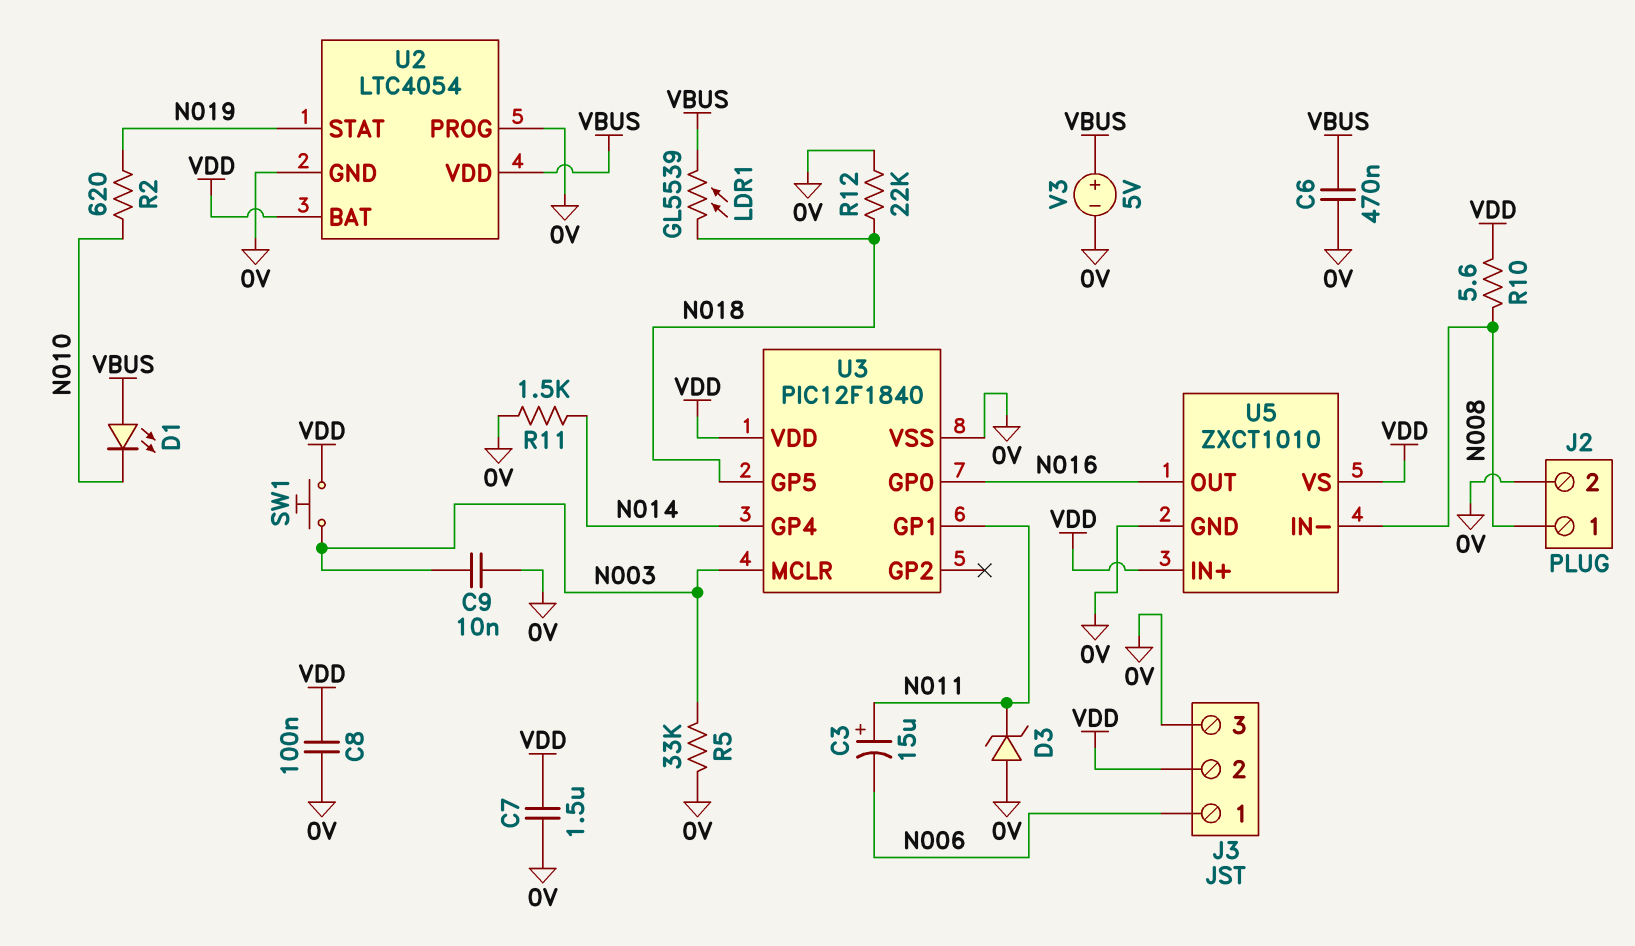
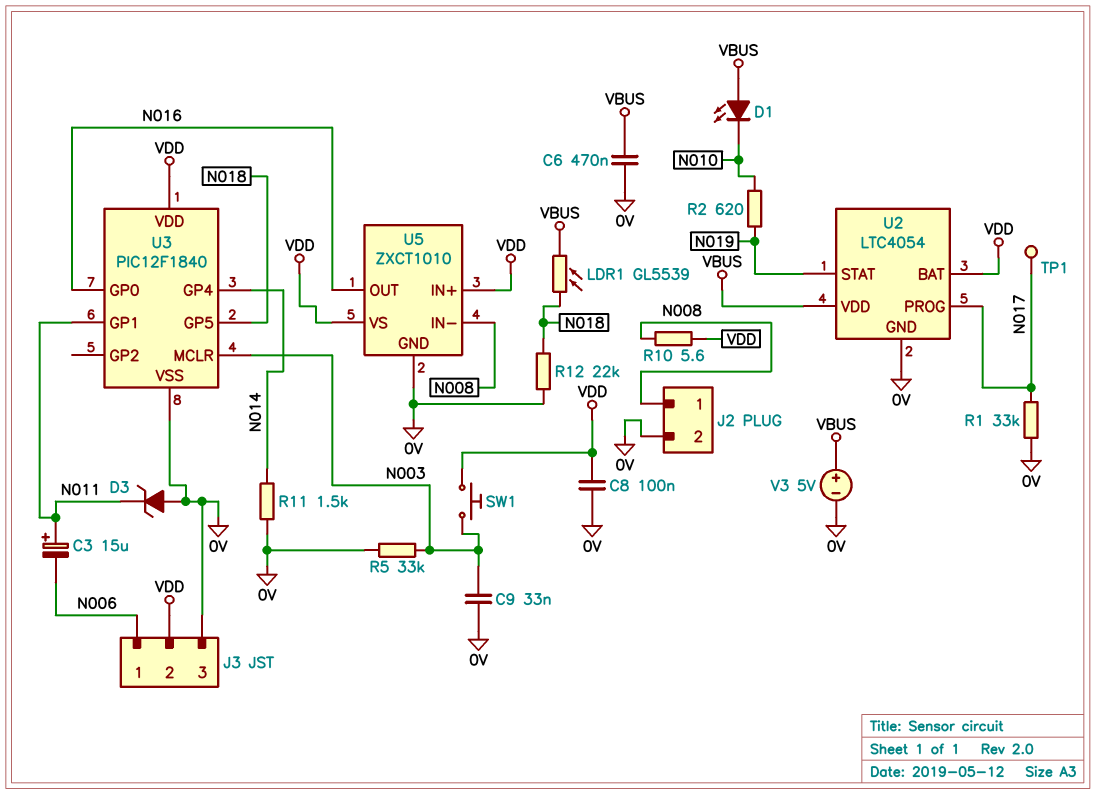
C7: 1.5uF (0V, VDD) -> none
C9: 10nF (0V, N003) -> 33nF (0V, N003)
R1: none -> 33k (0V, N017)
TP1: none -> test point (N017)
U2 pin PROG: 0V -> N017

